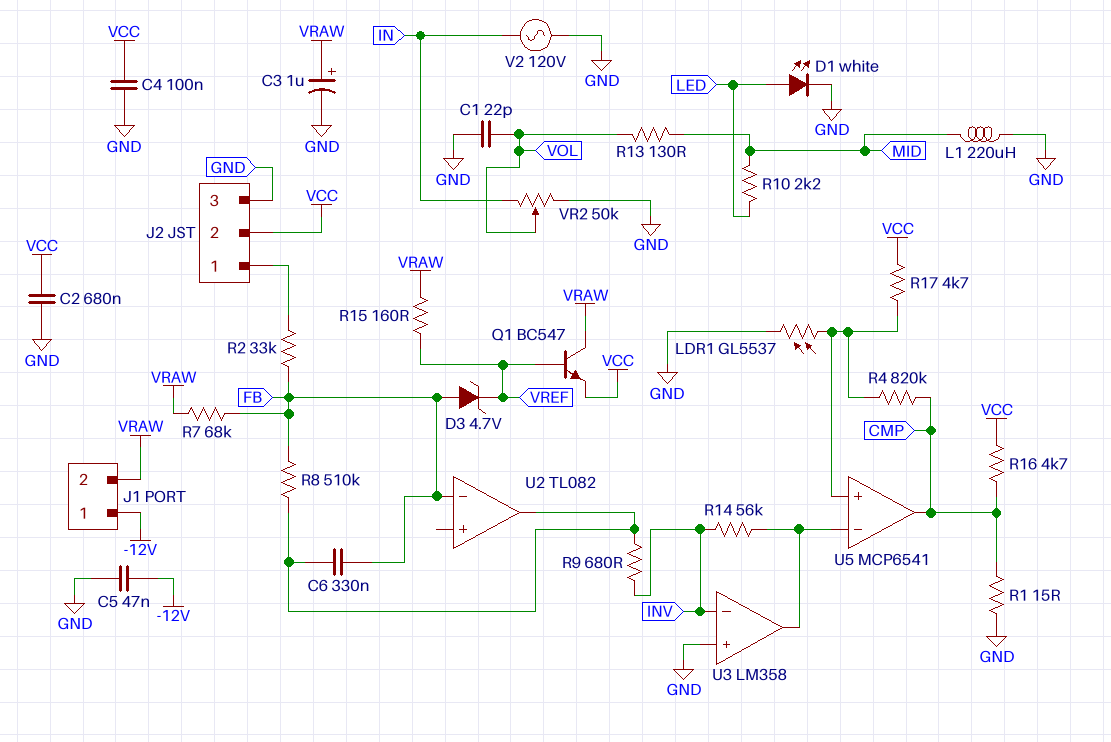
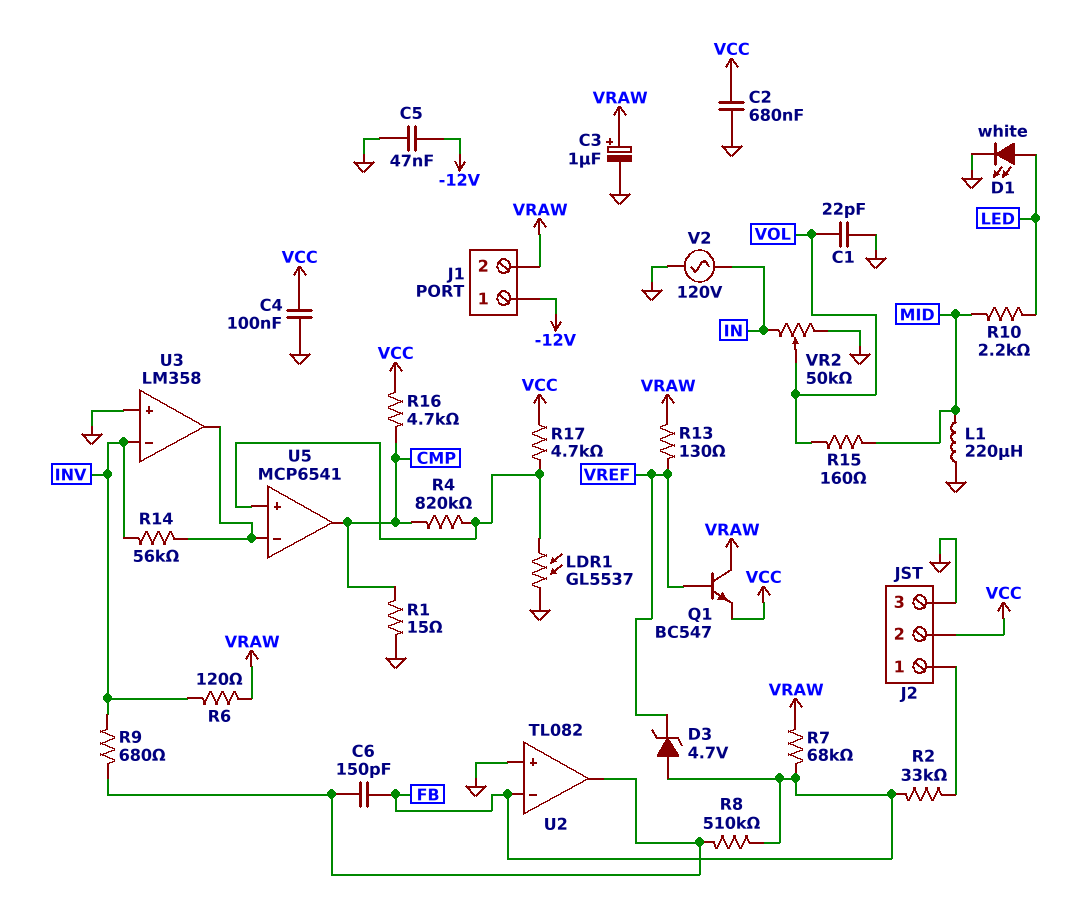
C6: 330nF (FB, U2/out) -> 150pF (FB, U2/out)
R6: none -> 120 (INV, VRAW)
R13: 130 (MID, VOL) -> 130 (VRAW, VREF)
R15: 160 (VRAW, VREF) -> 160 (MID, VOL)
U2 pin in+: none -> GND

